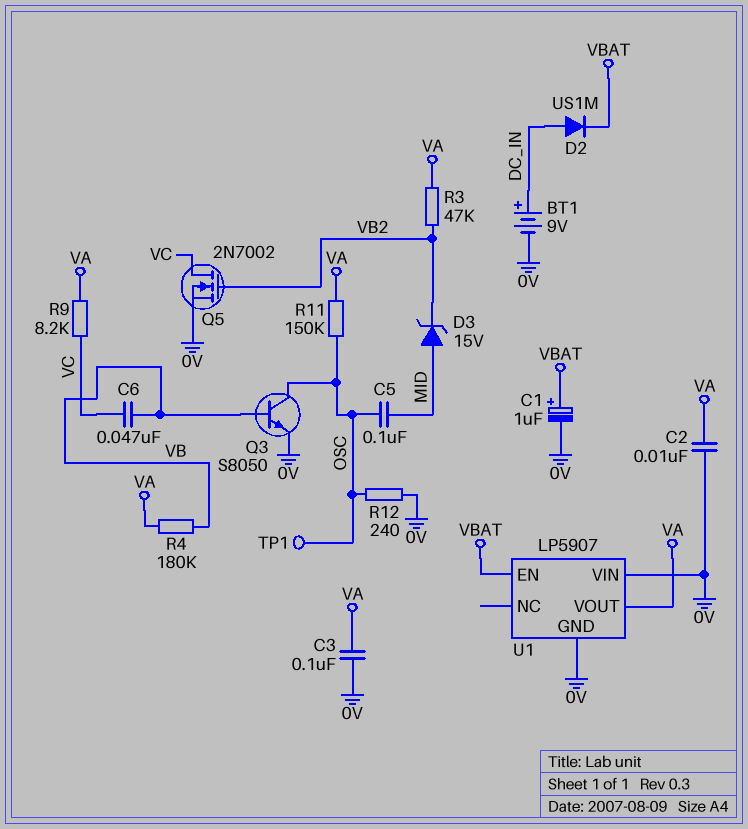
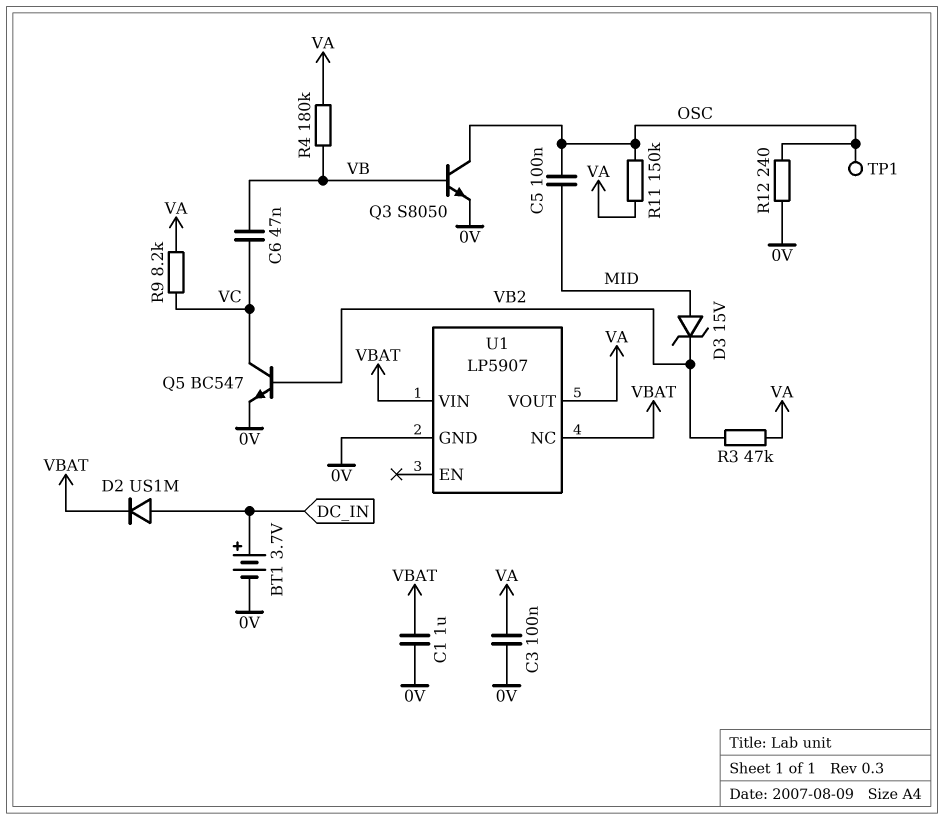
BT1: 9V (plus DC_IN, minus 0V) -> 3.7V (plus DC_IN, minus 0V)
C1: 1uF (plus VBAT, minus 0V) -> 1uF (0V, VBAT)
C2: 10nF (0V, VA) -> none
Q5: NMOS 2N7002 (G VB2, D VC, S 0V) -> NPN BC547 (B VB2, C VC, E 0V)
U1 pin EN: VBAT -> none
U1 pin NC: none -> VBAT
U1 pin VIN: 0V -> VBAT

